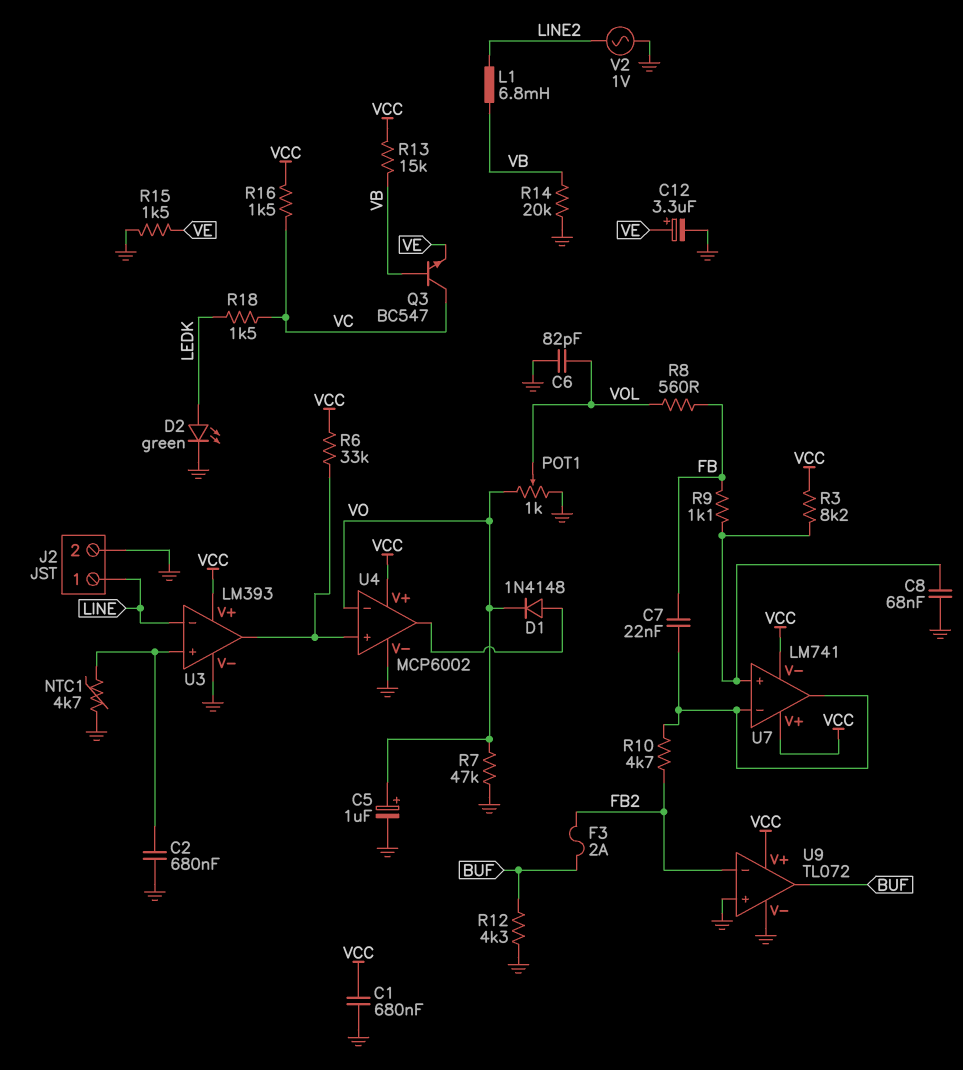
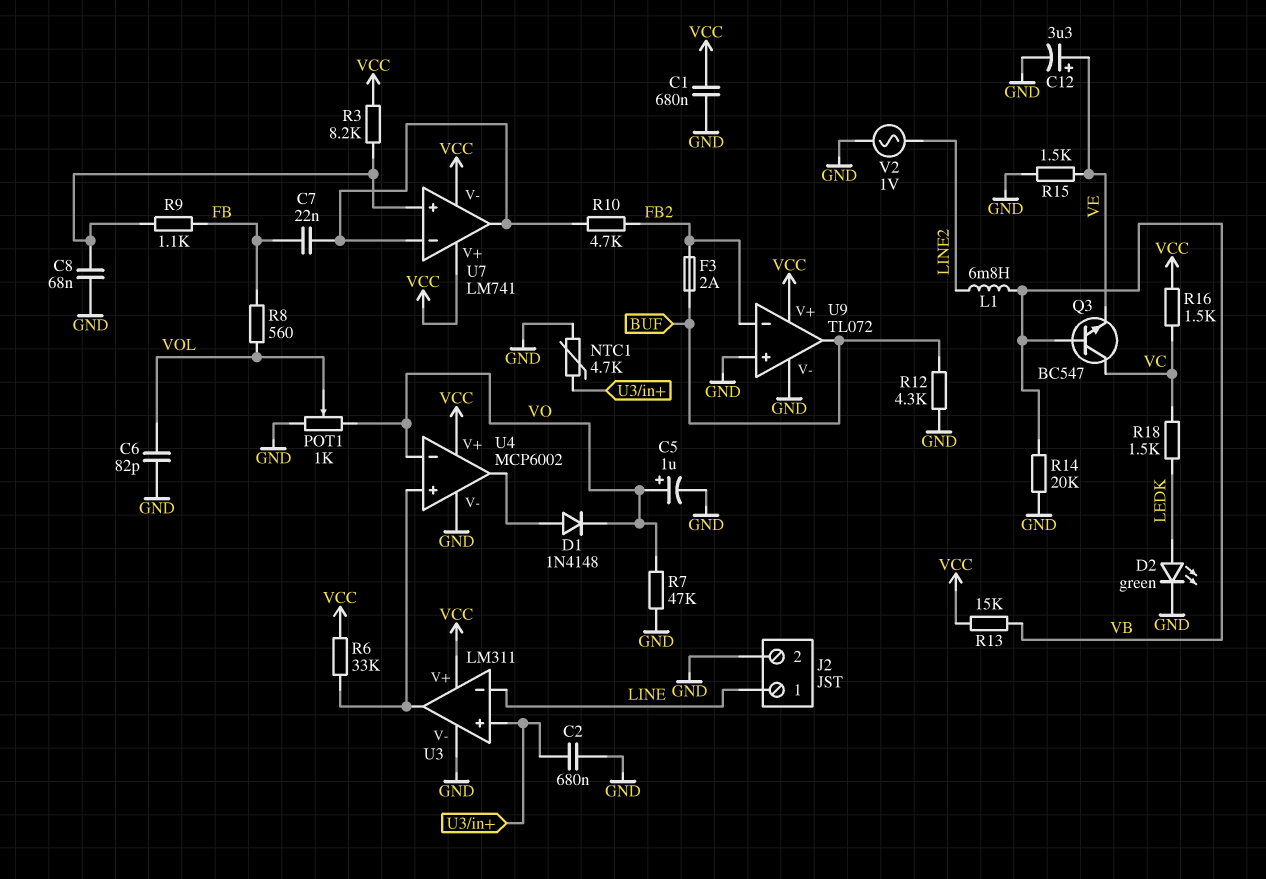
U3: LM393 -> LM311

